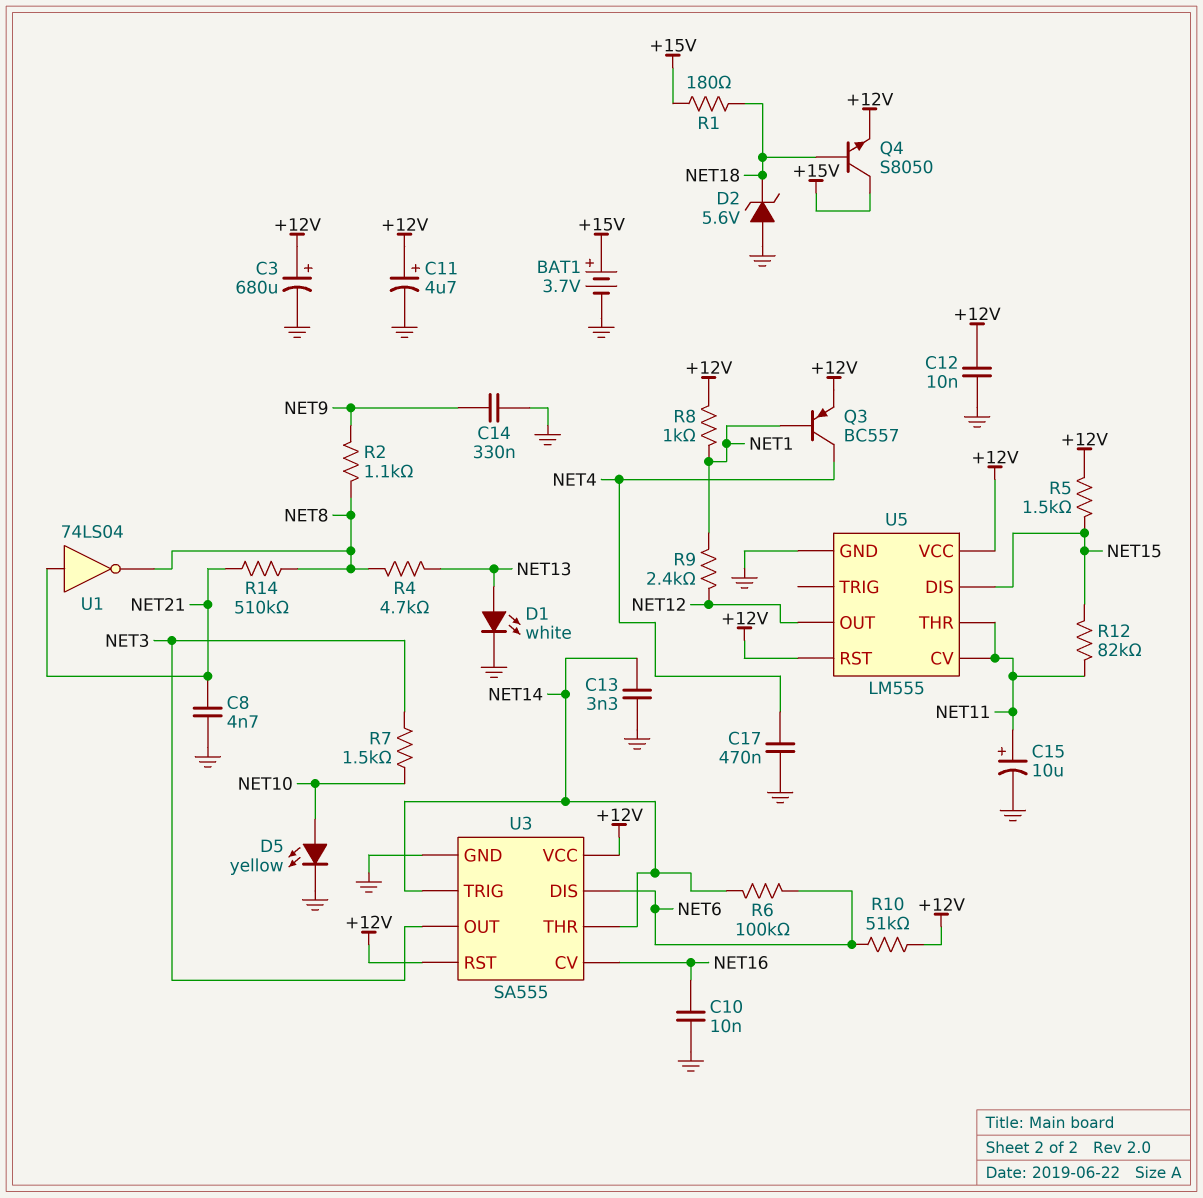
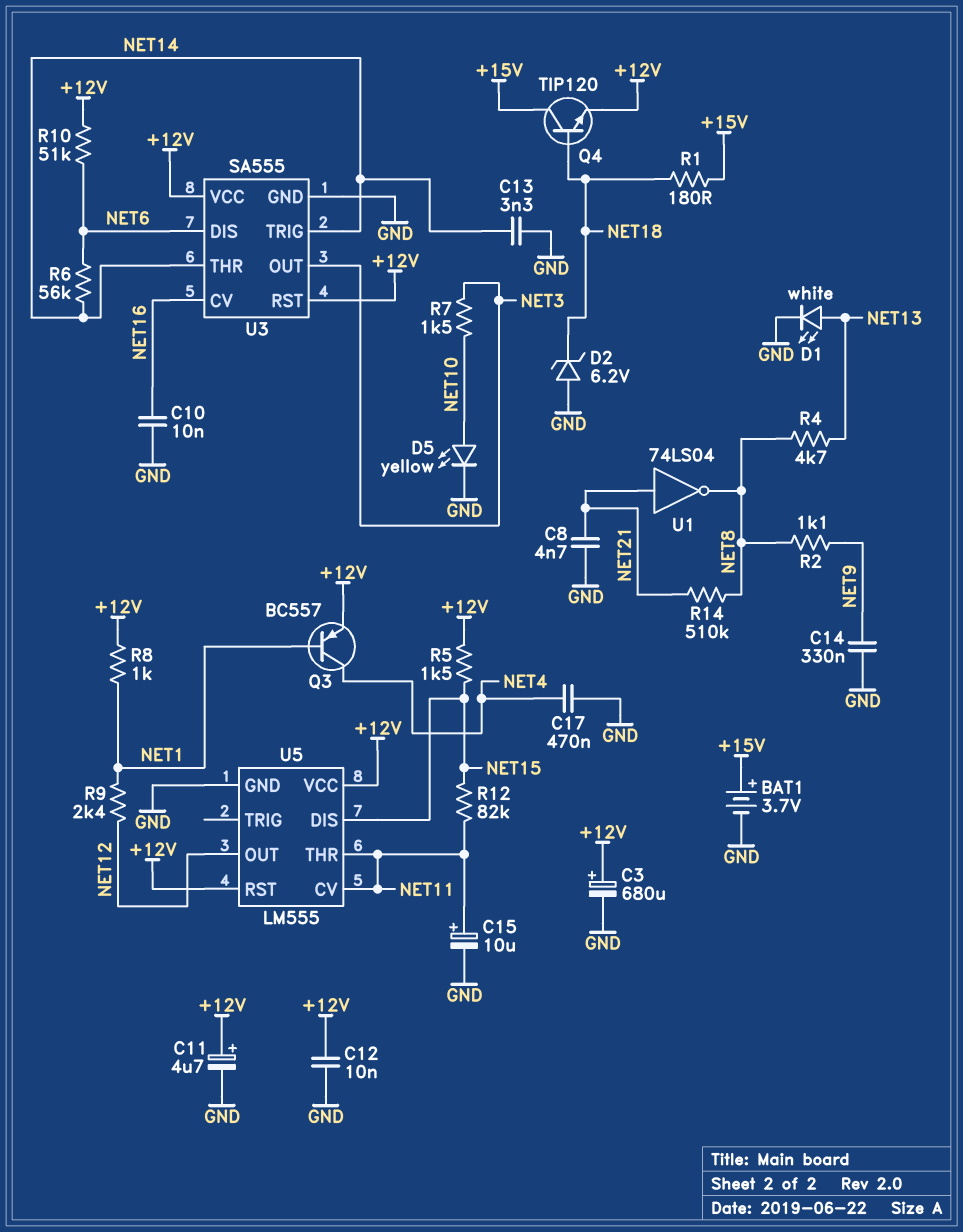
D2: zener 5.6V (A GND, K NET18) -> zener 6.2V (A GND, K NET18)
Q4: NPN S8050 (B NET18, C +15V, E +12V) -> NPN TIP120 (B NET18, C +15V, E +12V)
R6: 100k (NET6, NET14) -> 56k (NET6, NET14)

